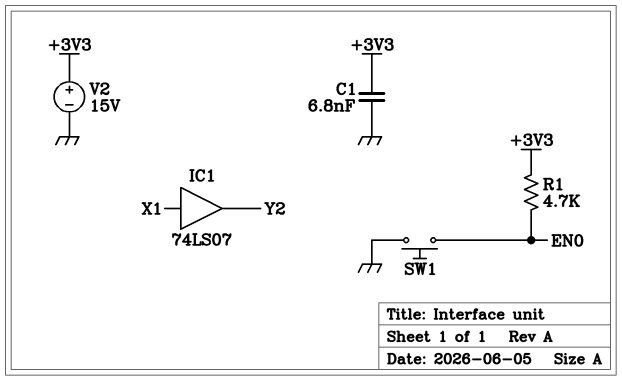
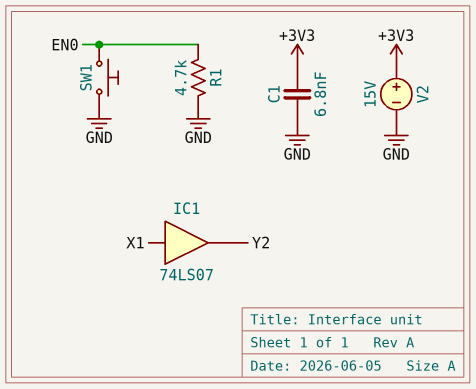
R1: 4.7k (+3V3, EN0) -> 4.7k (EN0, GND)

